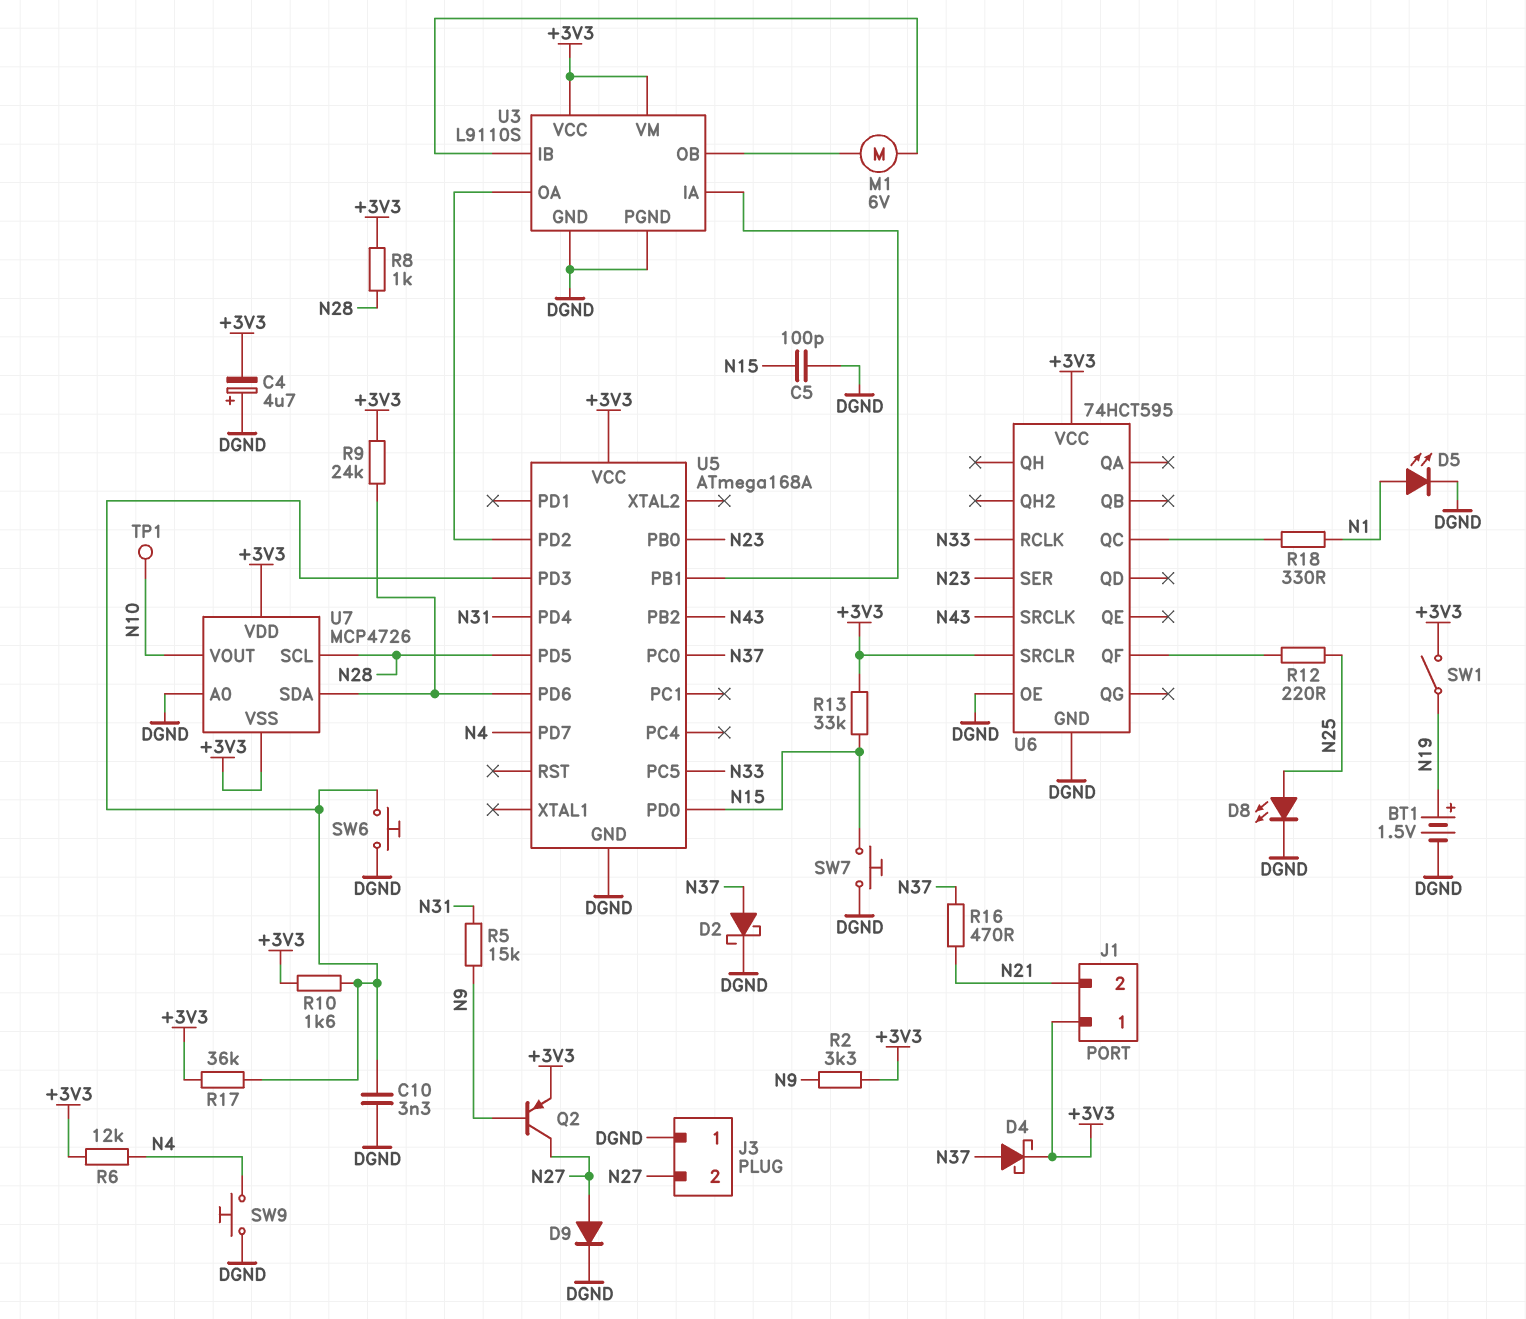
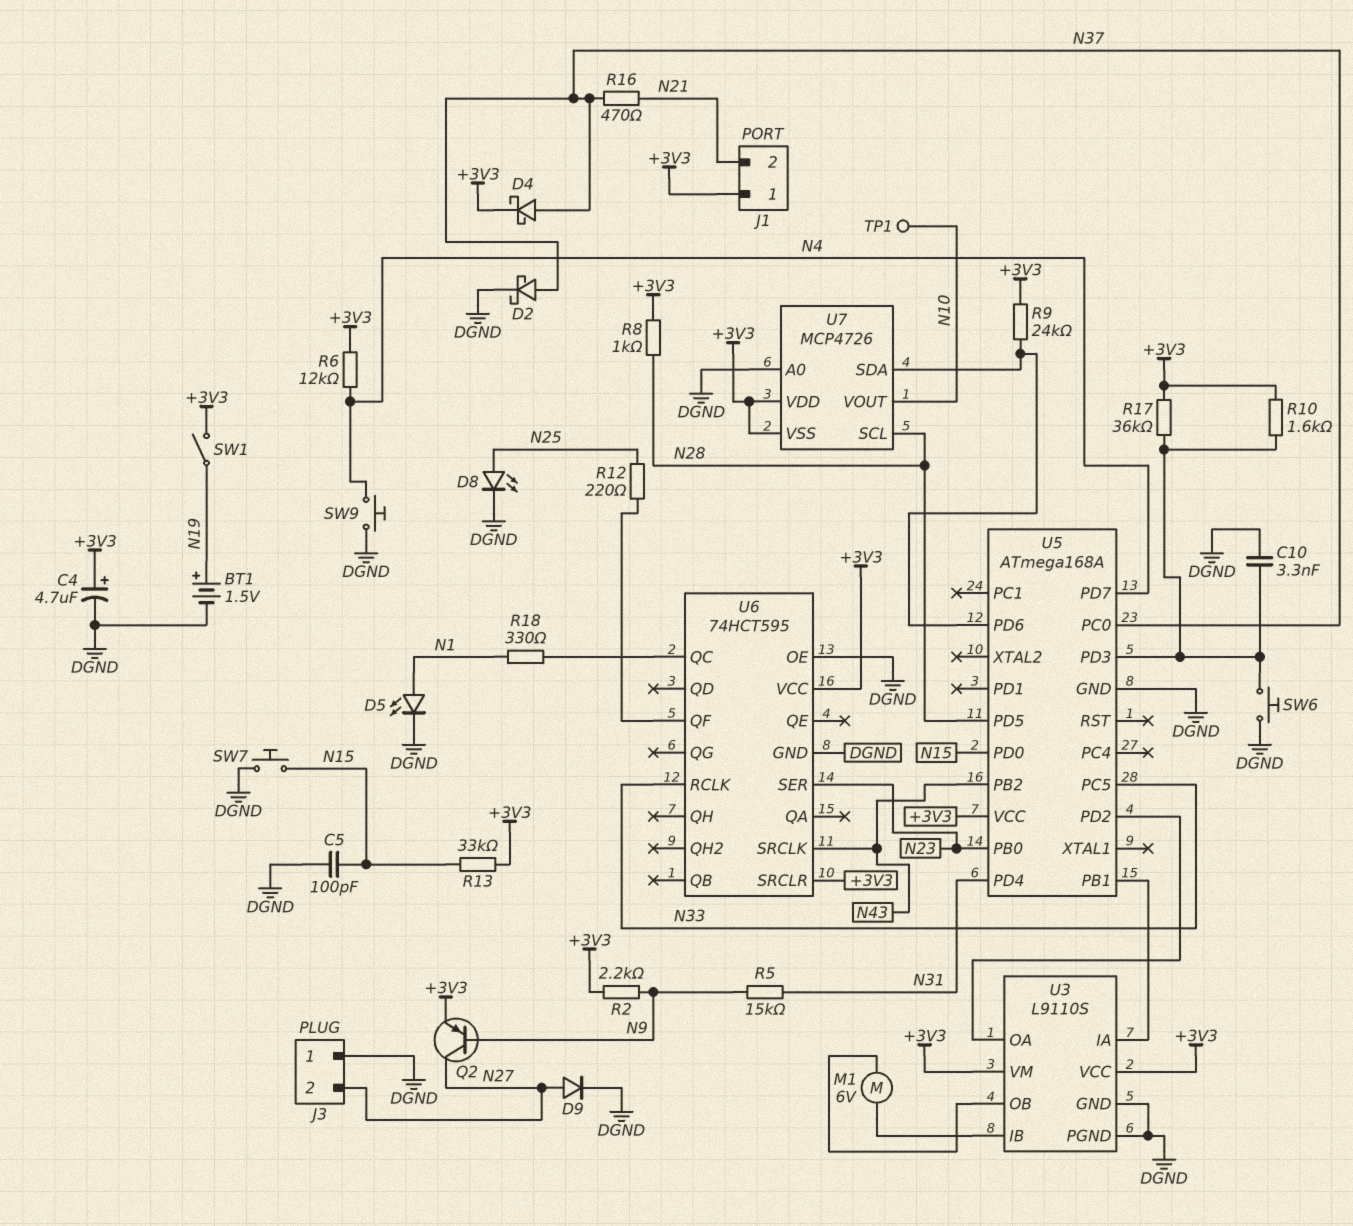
C4: 4.7uF (plus DGND, minus +3V3) -> 4.7uF (plus +3V3, minus DGND)
R2: 3.3k (+3V3, N9) -> 2.2k (+3V3, N9)

